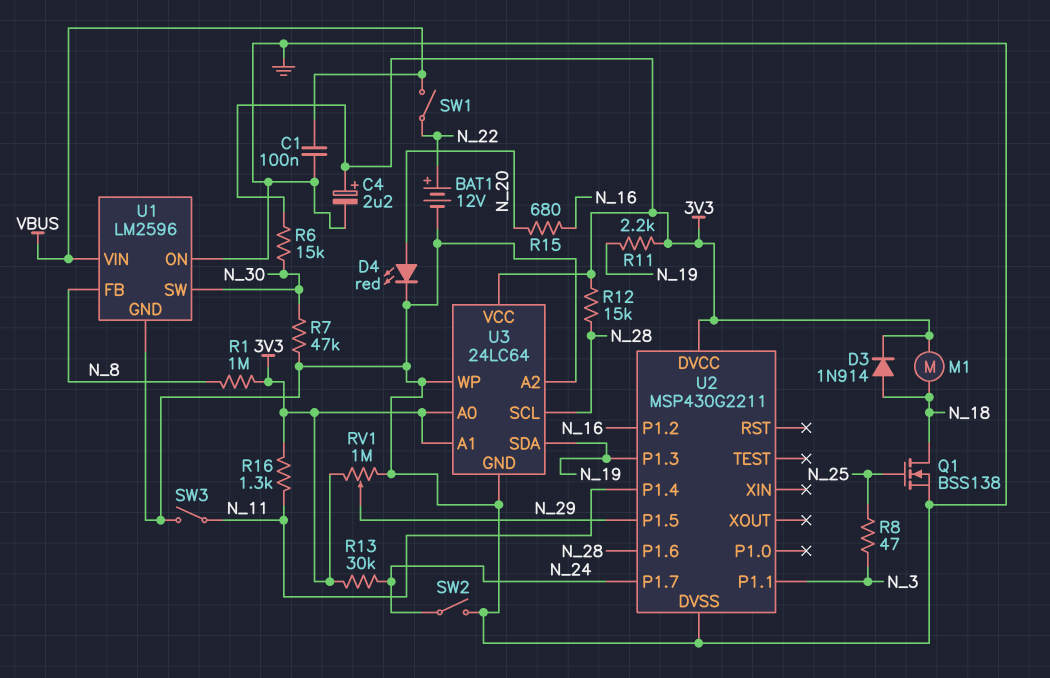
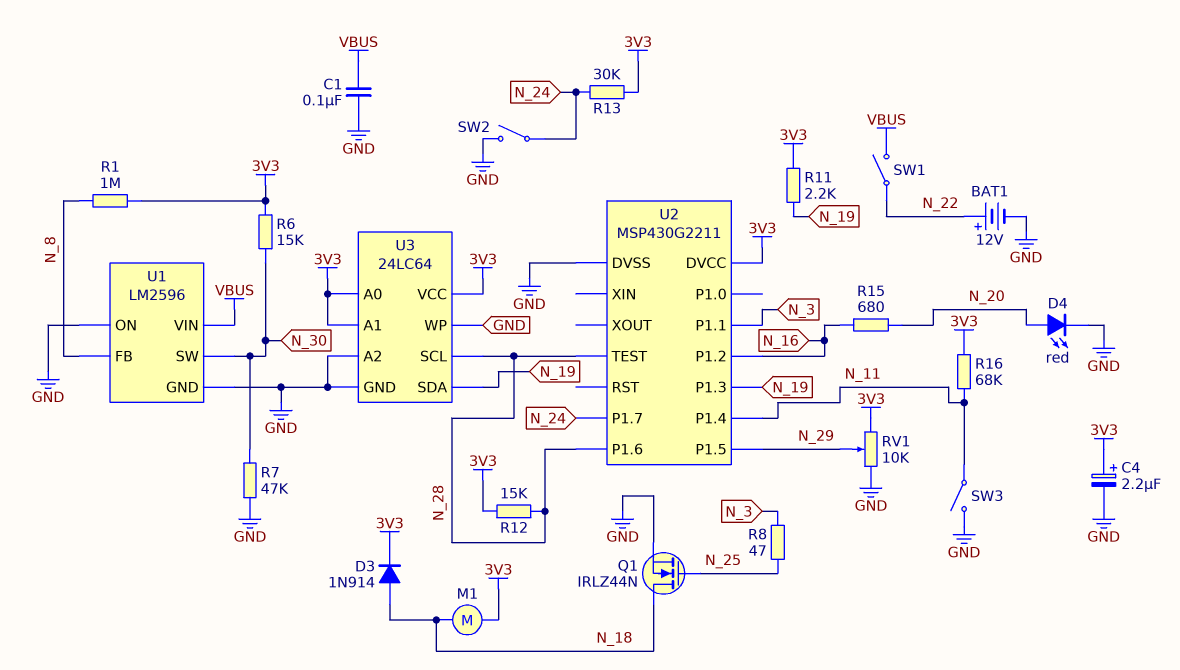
Q1: NMOS BSS138 (G N_25, D N_18, S GND) -> NMOS IRLZ44N (G N_25, D N_18, S GND)
R16: 1.3k (3V3, N_11) -> 68k (3V3, N_11)
RV1: 1M (3V3, GND, wiper N_29) -> 10k (3V3, GND, wiper N_29)
U2 pin TEST: none -> N_28

